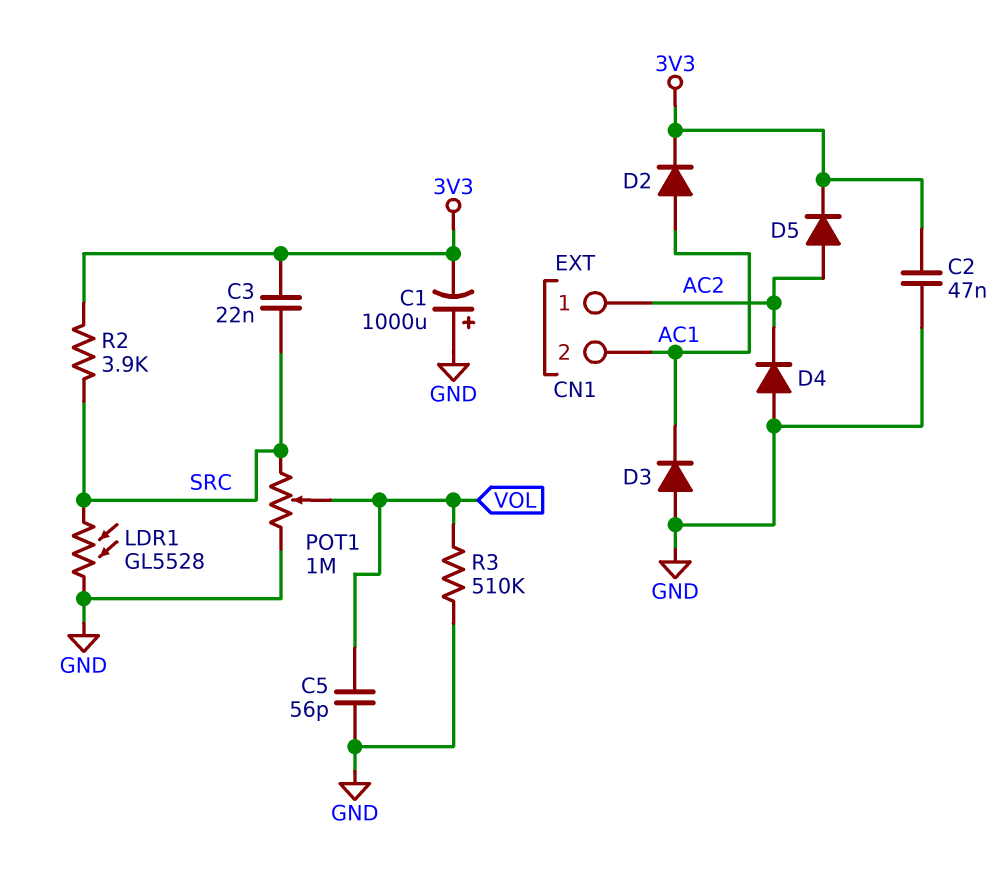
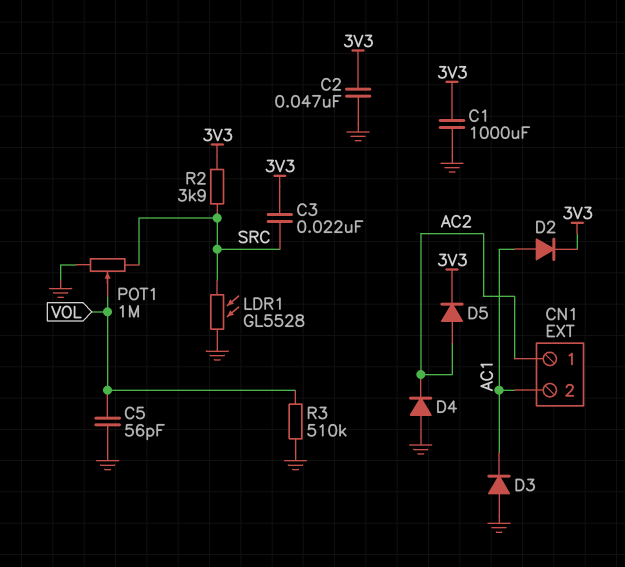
C1: 1000uF (plus GND, minus 3V3) -> 1000uF (3V3, GND)

